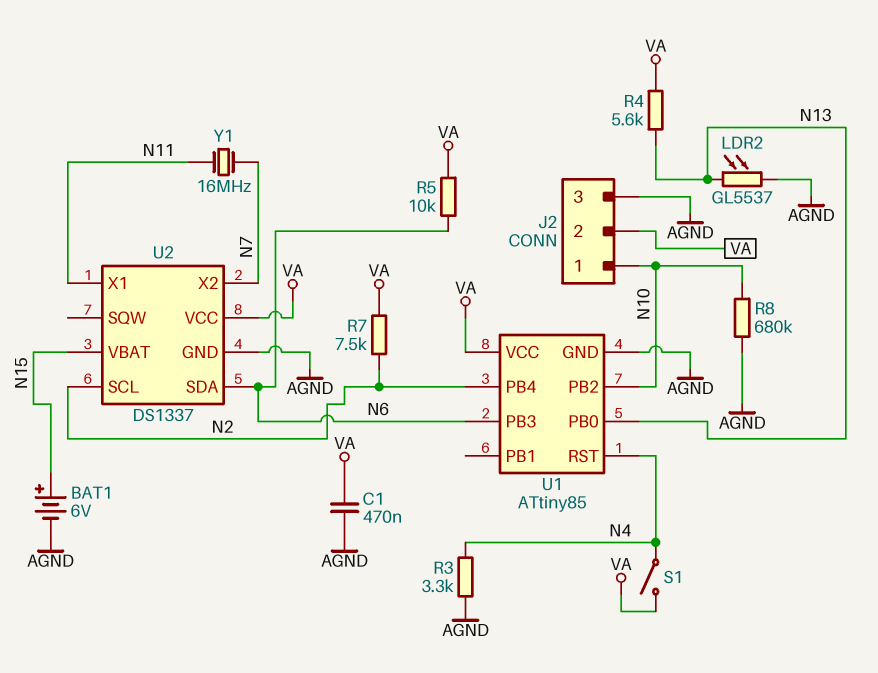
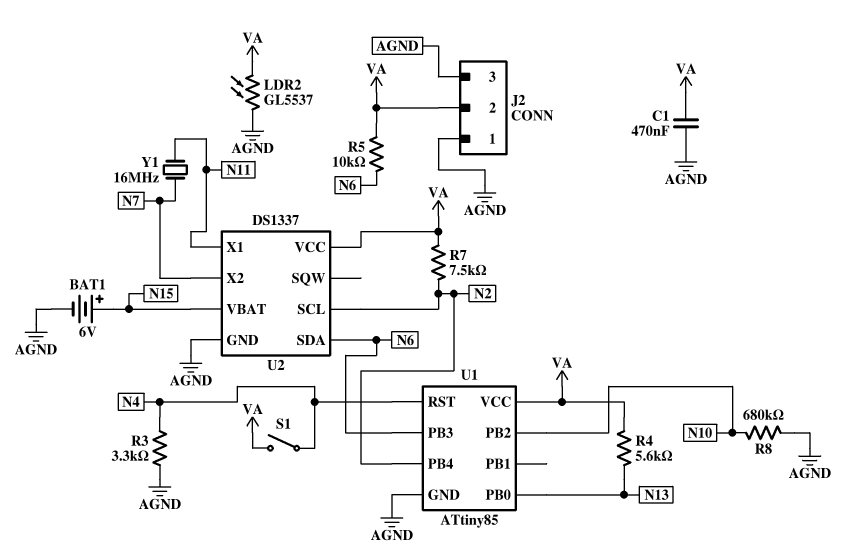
J2 pin 1: N10 -> AGND
LDR2: GL5537 (AGND, N13) -> GL5537 (AGND, VA)

